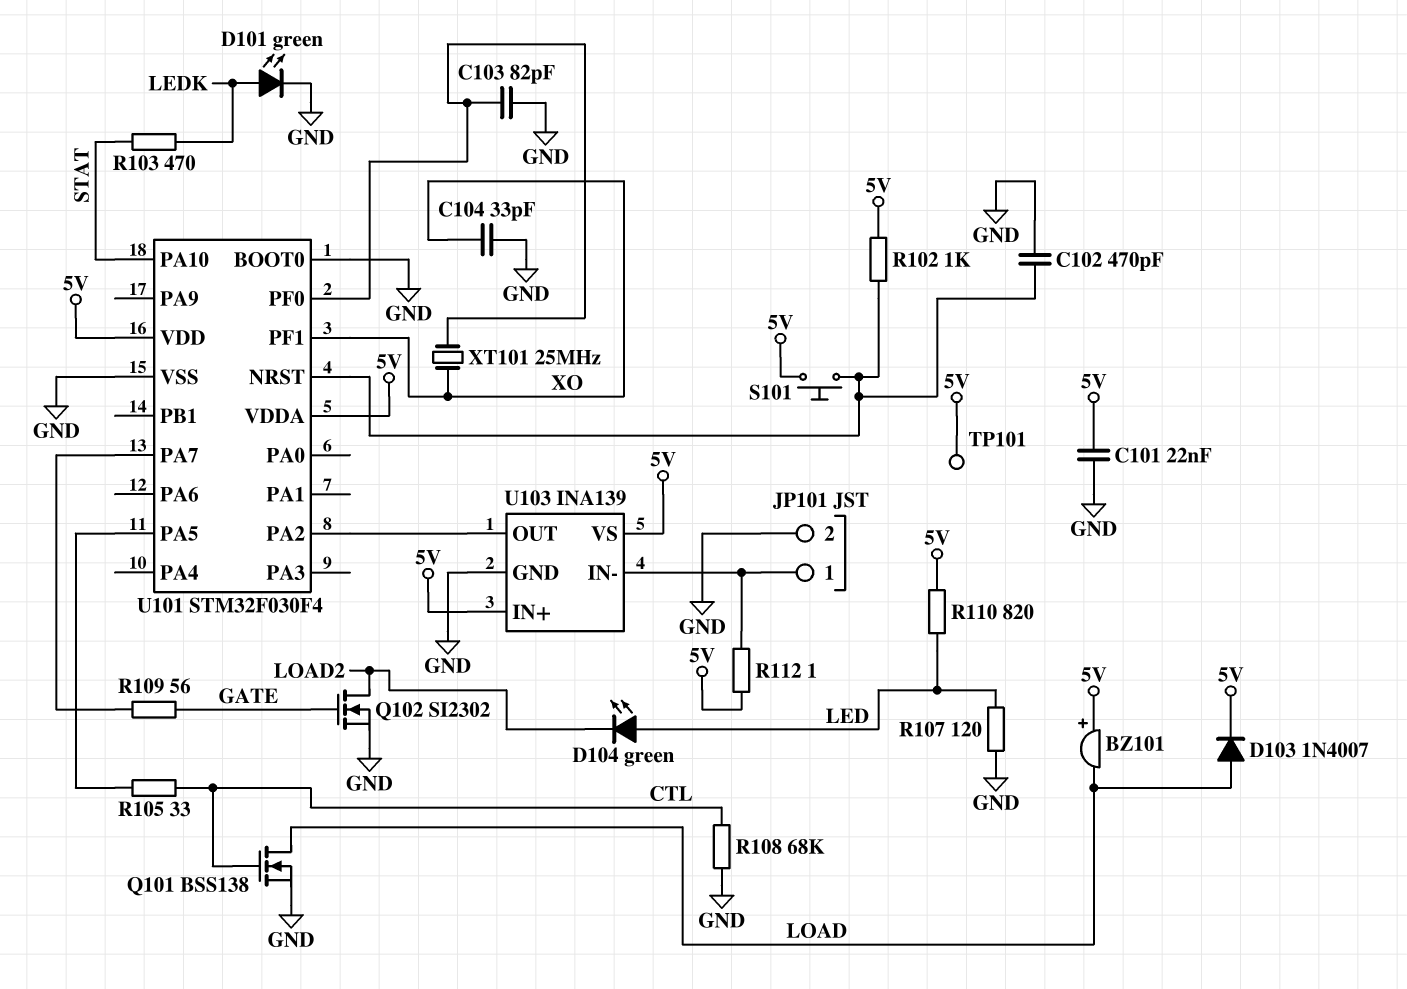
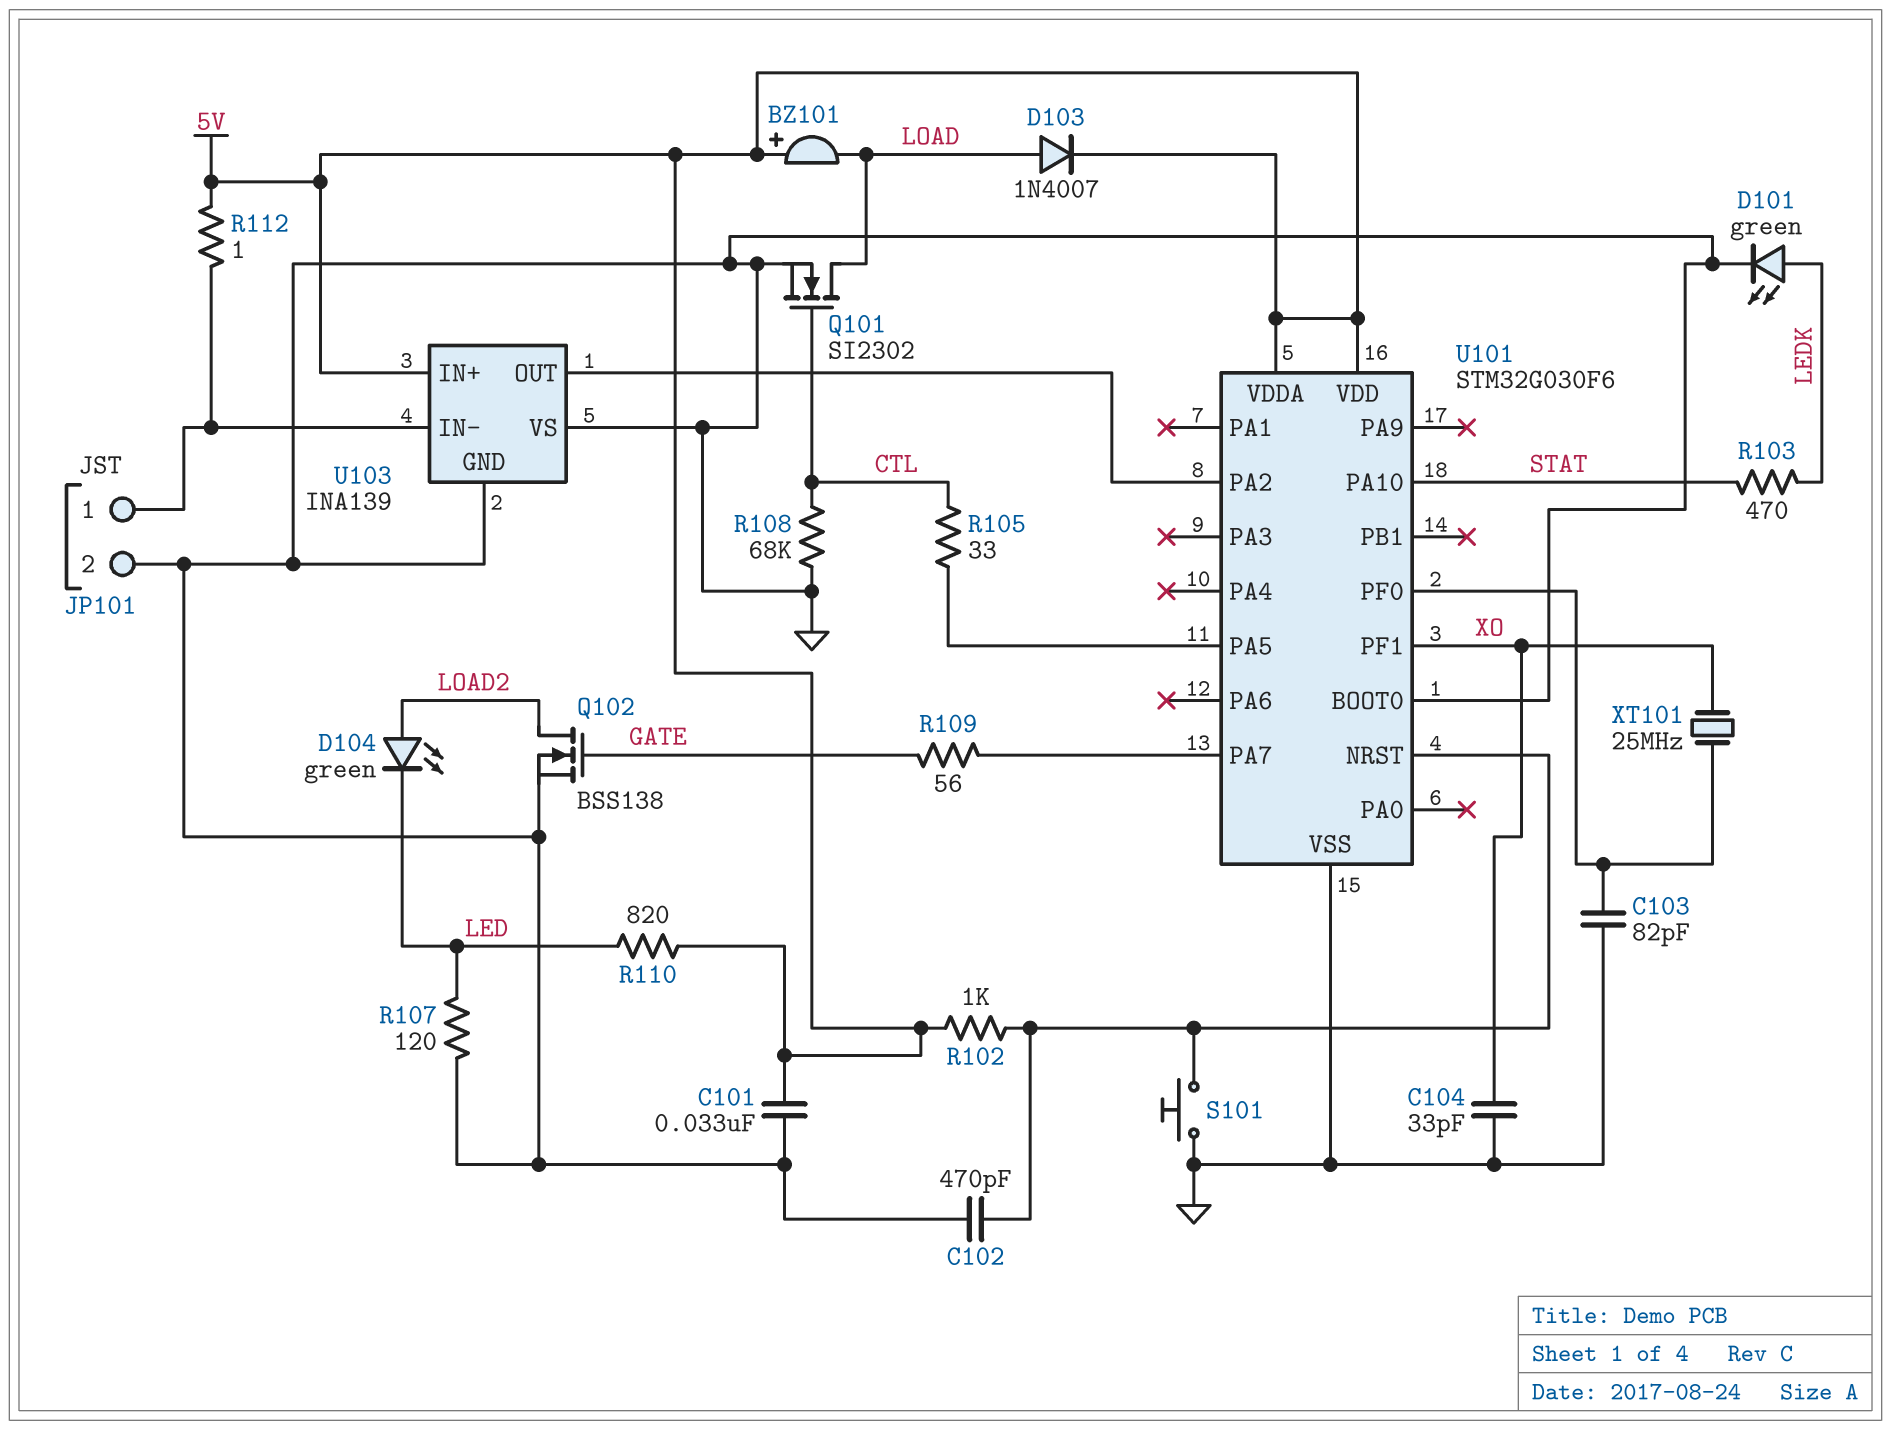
C101: 22nF (5V, GND) -> 33nF (5V, GND)
D104: LED green (A LED, K LOAD2) -> LED green (A LOAD2, K LED)
Q101: NMOS BSS138 (G CTL, D LOAD, S GND) -> NMOS SI2302 (G CTL, D LOAD, S GND)
Q102: NMOS SI2302 (G GATE, D LOAD2, S GND) -> NMOS BSS138 (G GATE, D LOAD2, S GND)
S101: button (5V, U101/NRST) -> button (GND, U101/NRST)
TP101: test point (5V) -> none
U101: STM32F030F4 -> STM32G030F6
U103 pin VS: 5V -> GND

